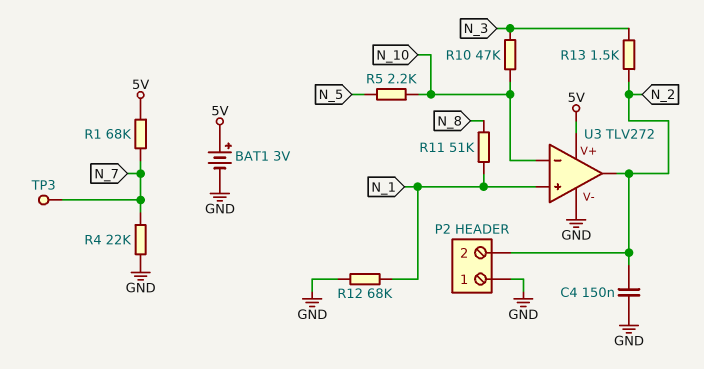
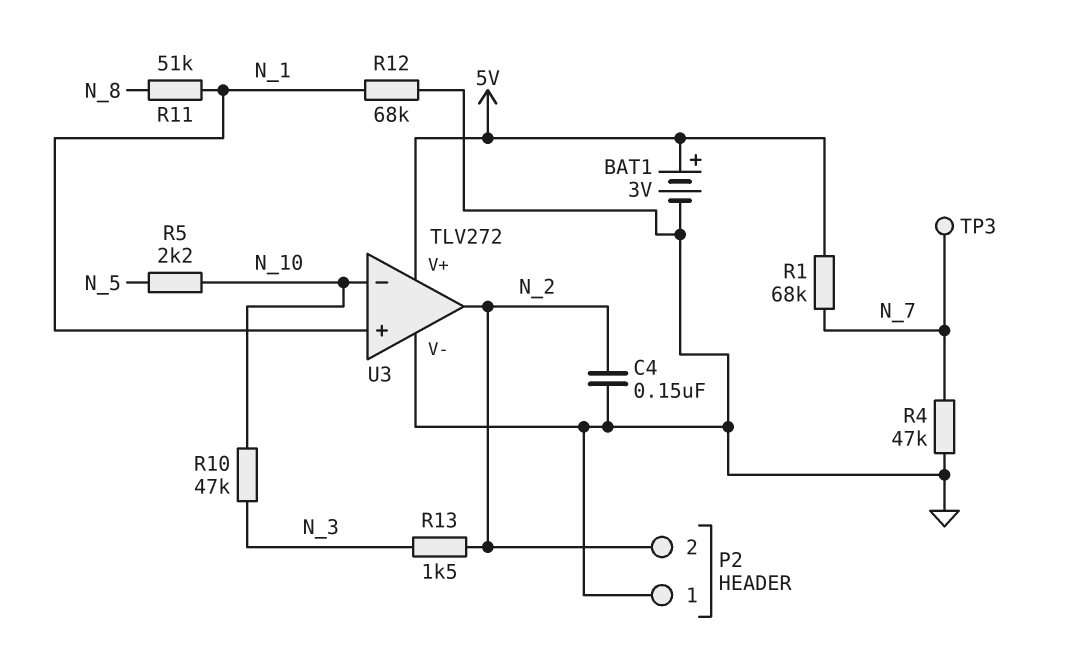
R4: 22k (GND, N_7) -> 47k (GND, N_7)

